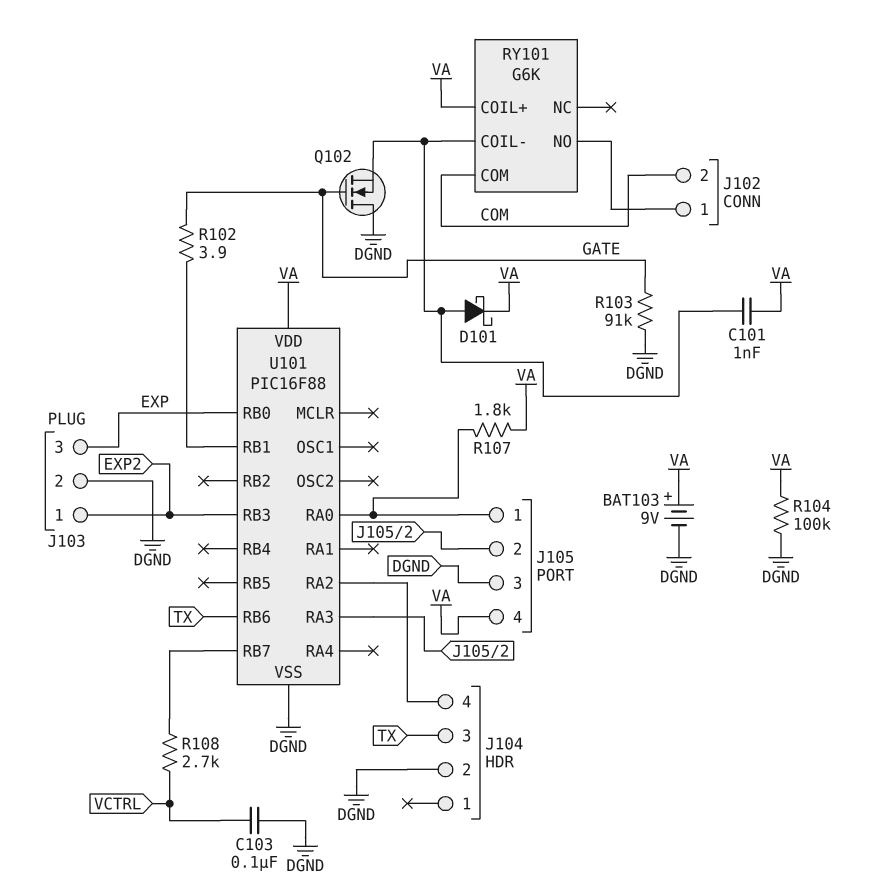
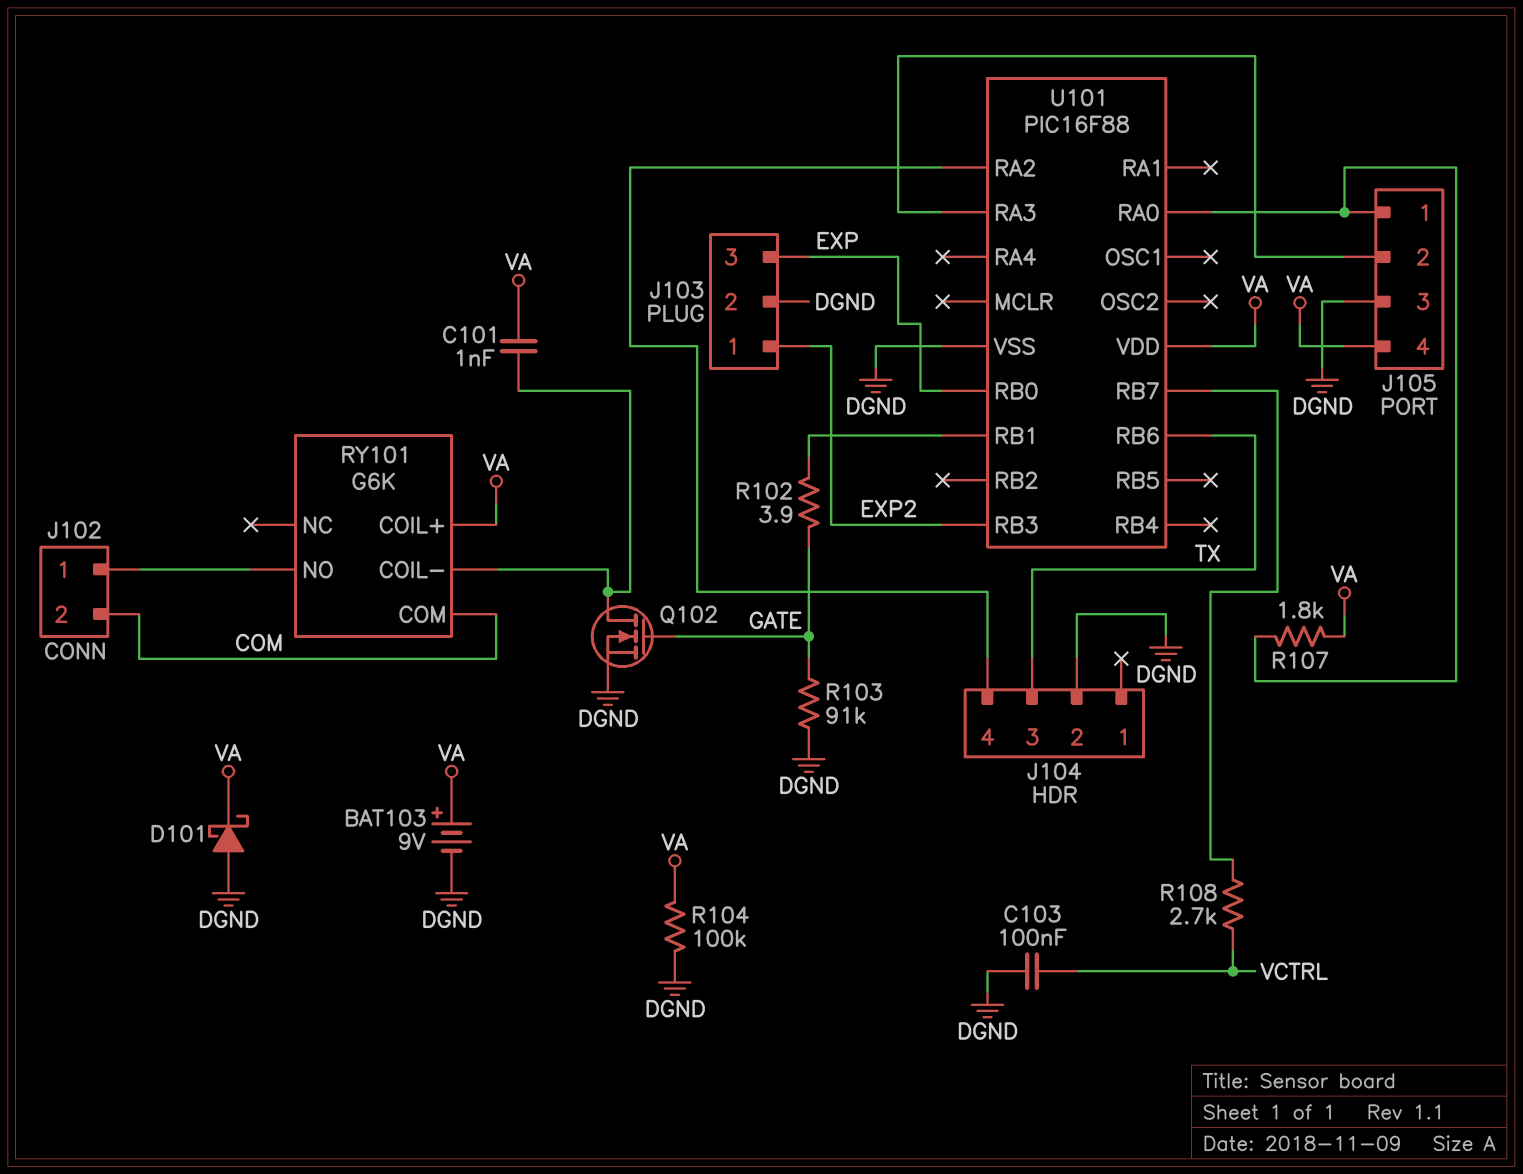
D101: schottky (A RY101/COIL-, K VA) -> schottky (A DGND, K VA)
Q102: NMOS (G GATE, D DGND, S RY101/COIL-) -> NMOS (G GATE, D RY101/COIL-, S DGND)

